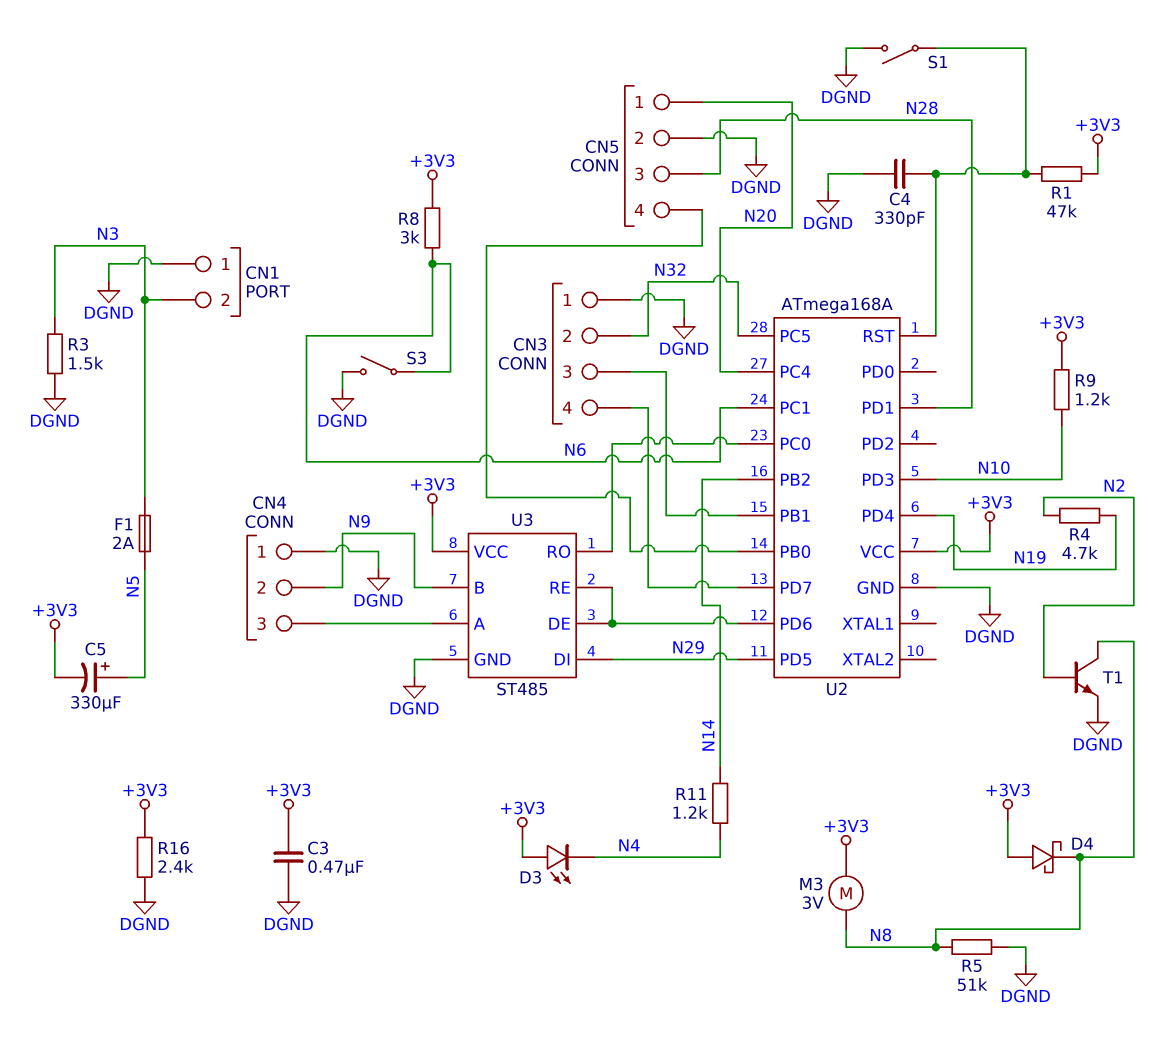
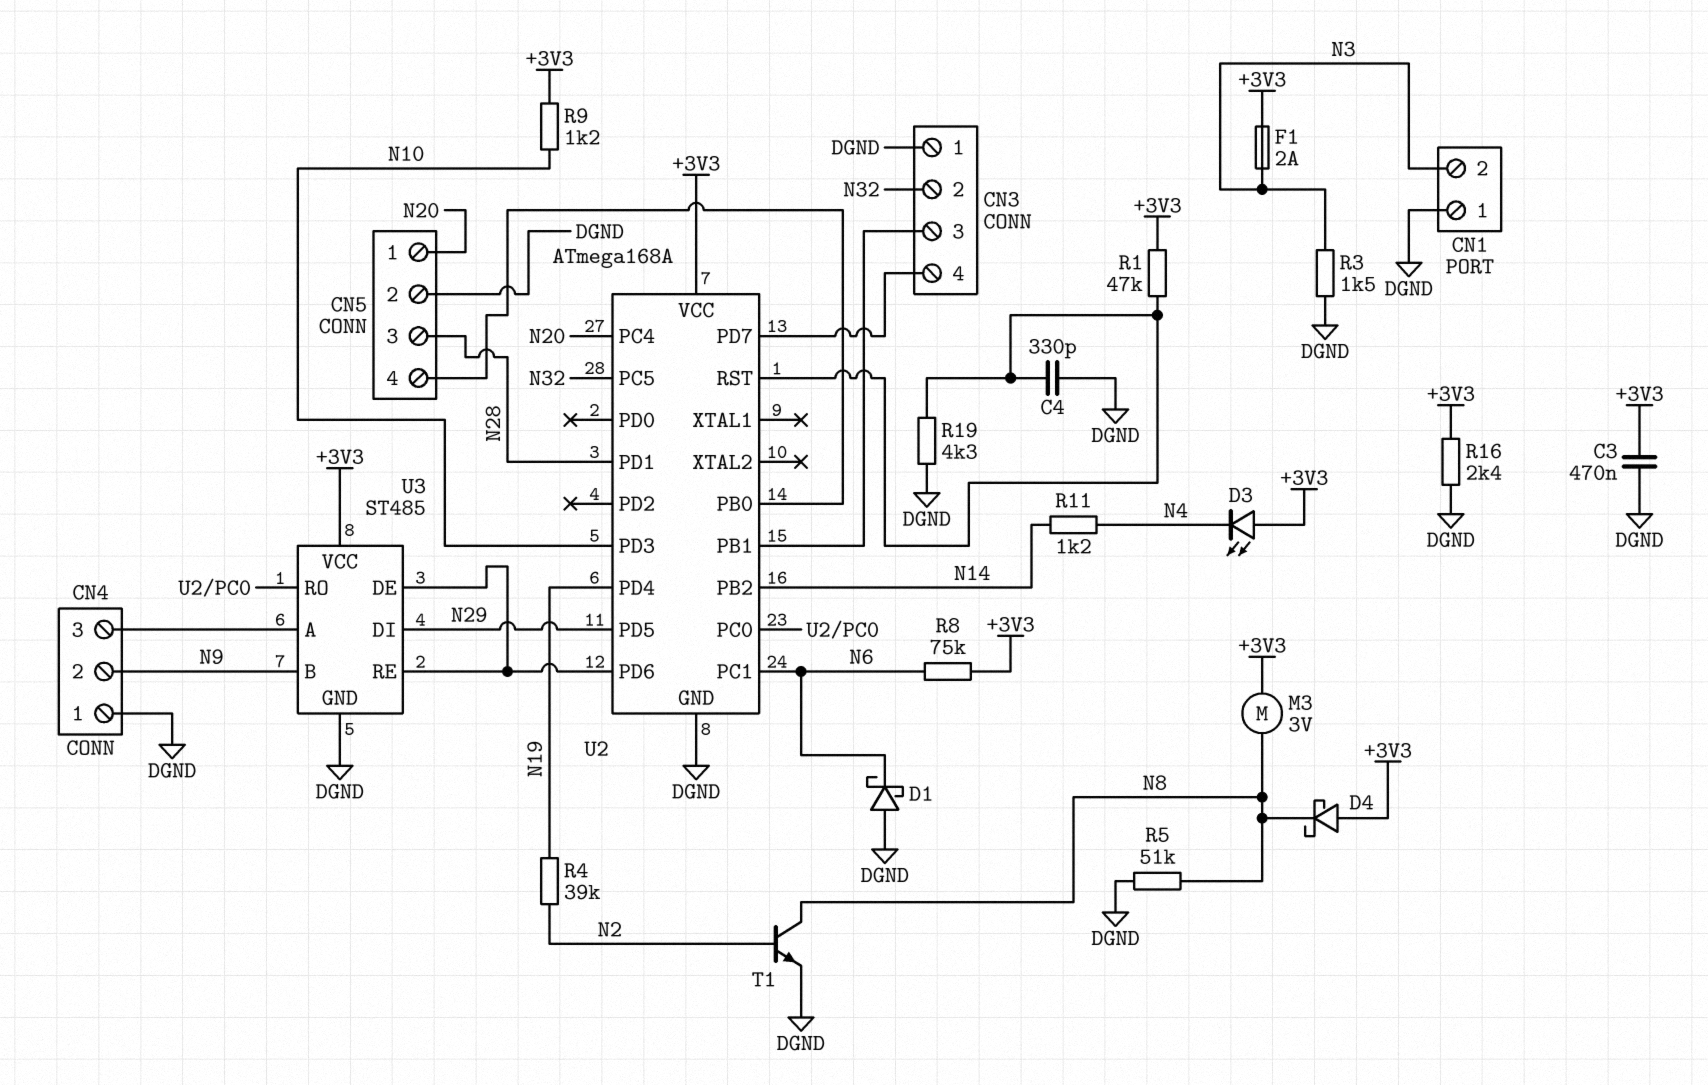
C5: 330uF (plus N5, minus +3V3) -> none
D1: none -> schottky (A DGND, K N6)
F1: 2A (N3, N5) -> 2A (+3V3, N3)
R4: 4.7k (N2, N19) -> 39k (N2, N19)
R8: 3k (+3V3, N6) -> 75k (+3V3, N6)
R19: none -> 4.3k (DGND, U2/RST)
S1: switch (DGND, U2/RST) -> none
S3: switch (DGND, N6) -> none

